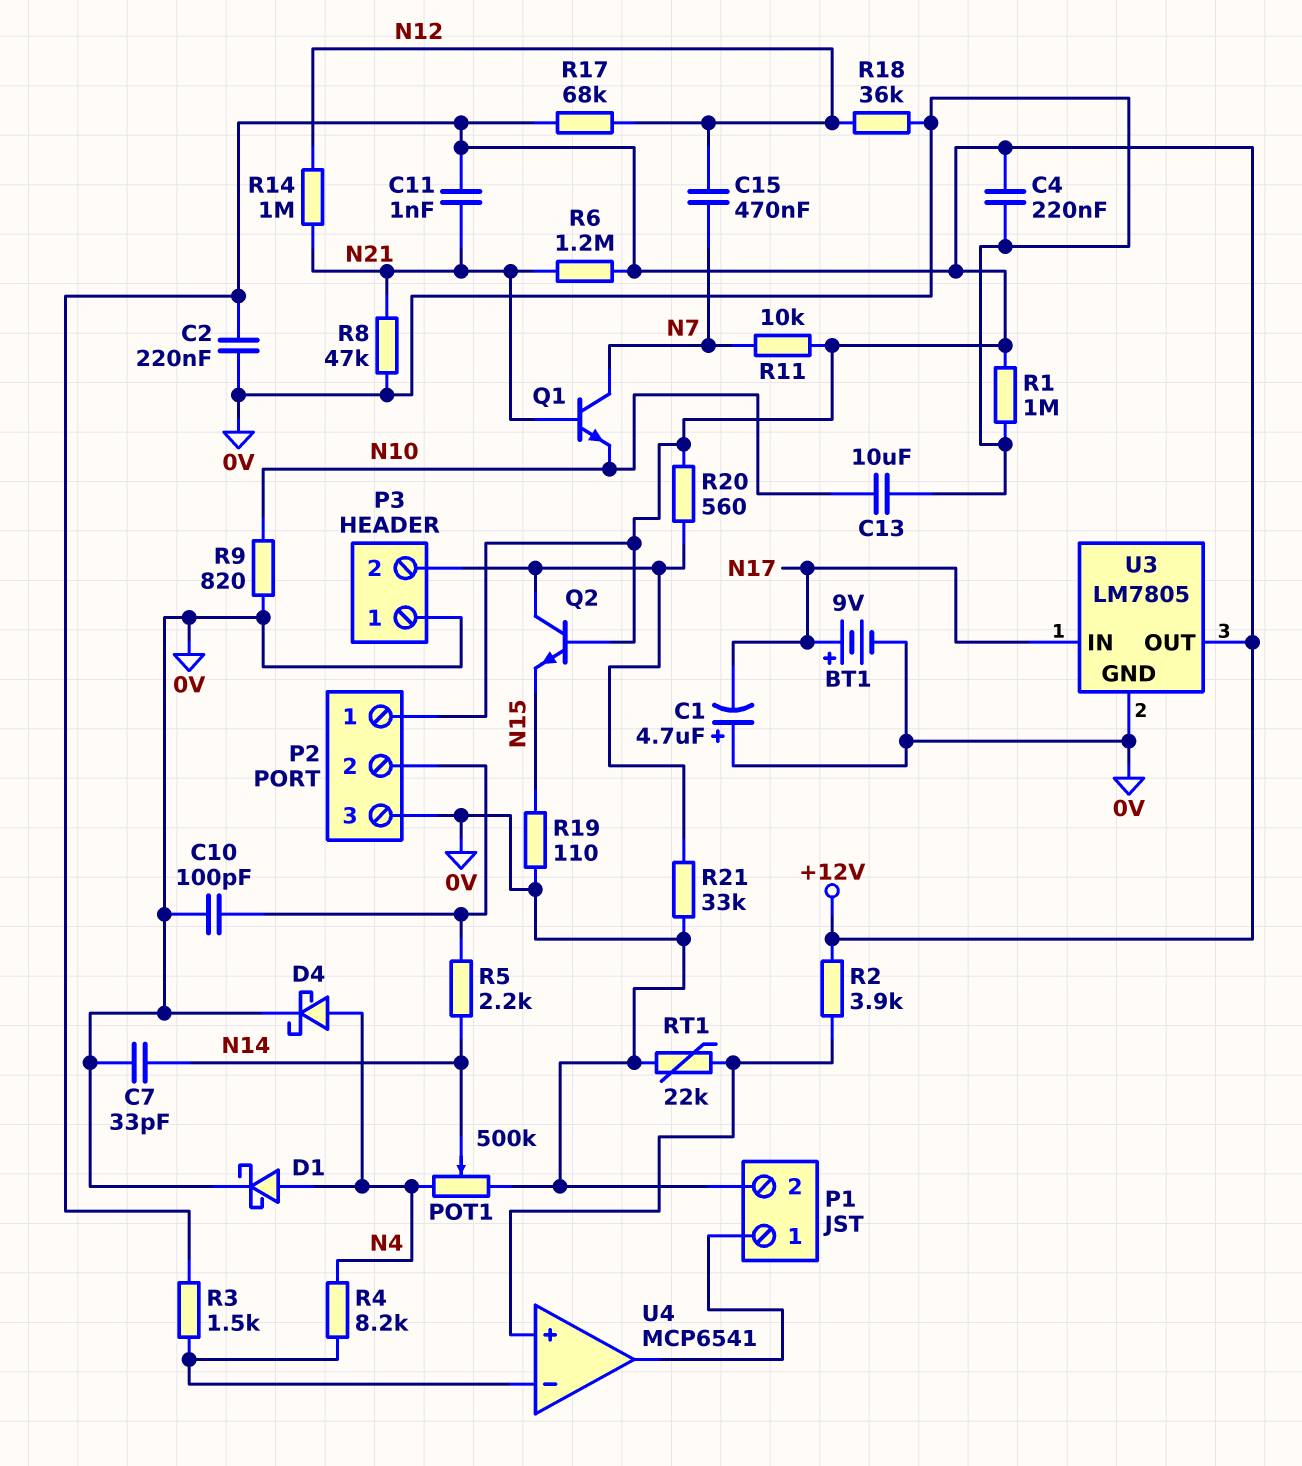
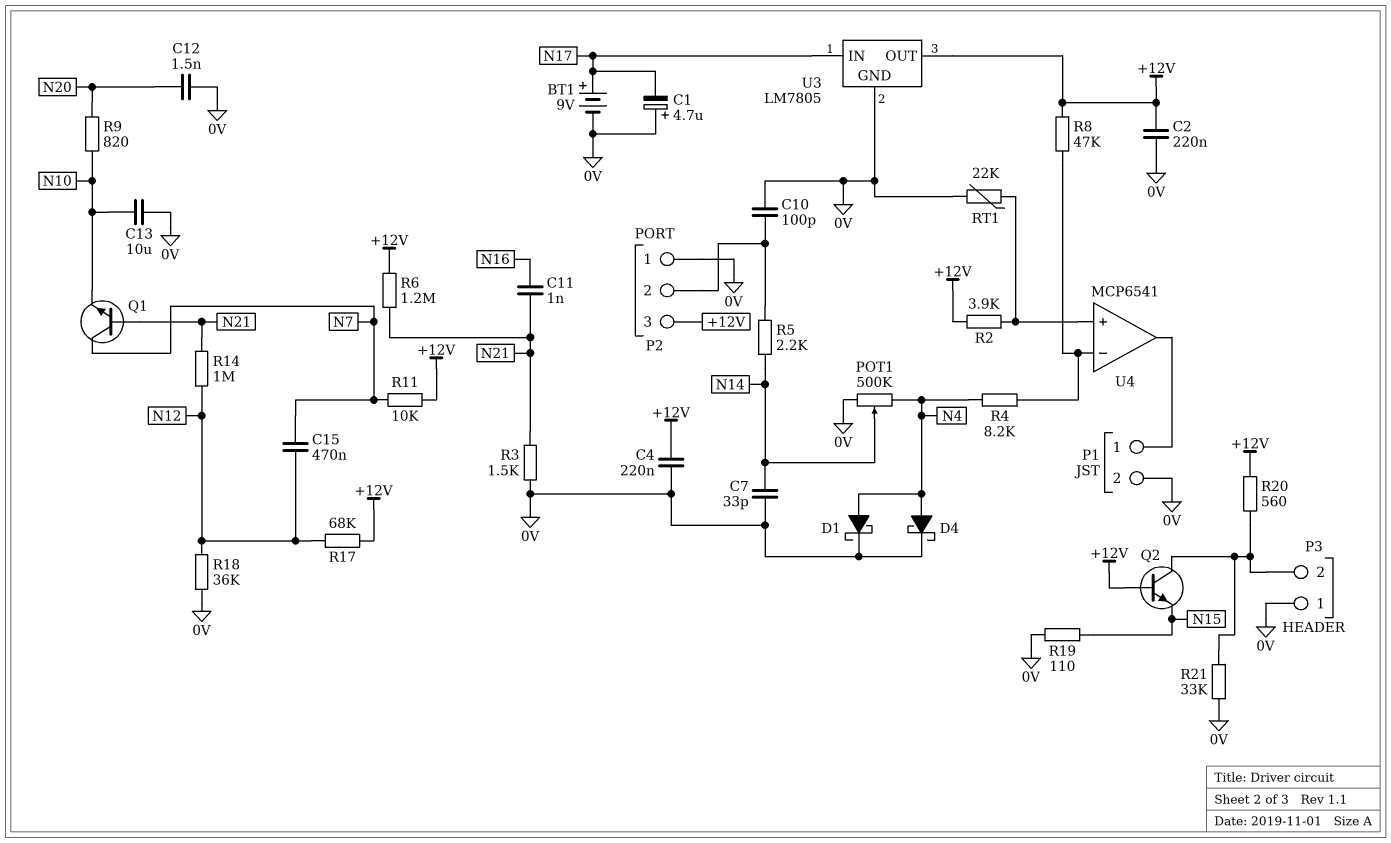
C11: 1nF (+12V, N21) -> 1nF (N16, N21)
C12: none -> 1.5nF (0V, N20)
P2 pin 1: +12V -> 0V
P2 pin 3: 0V -> +12V
R1: 1M (+12V, 0V) -> none
R3: 1.5k (+12V, U4/in-) -> 1.5k (0V, N21)
R8: 47k (0V, N21) -> 47k (+12V, U4/in-)
R9: 820 (0V, N10) -> 820 (N10, N20)

